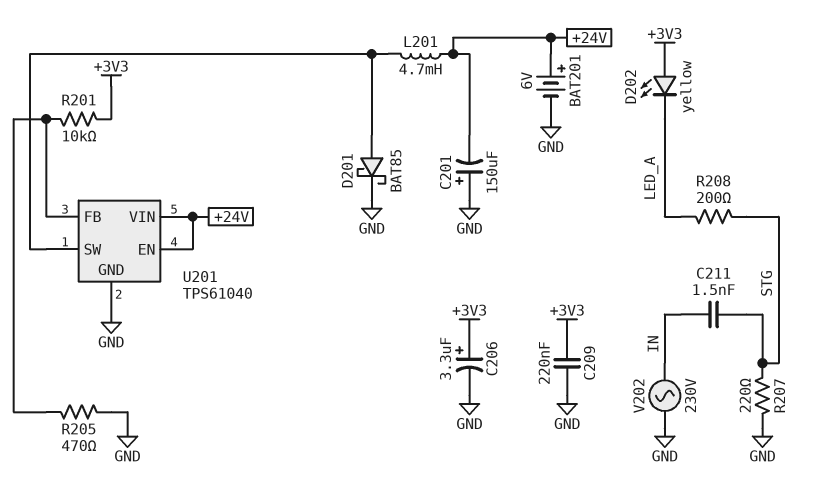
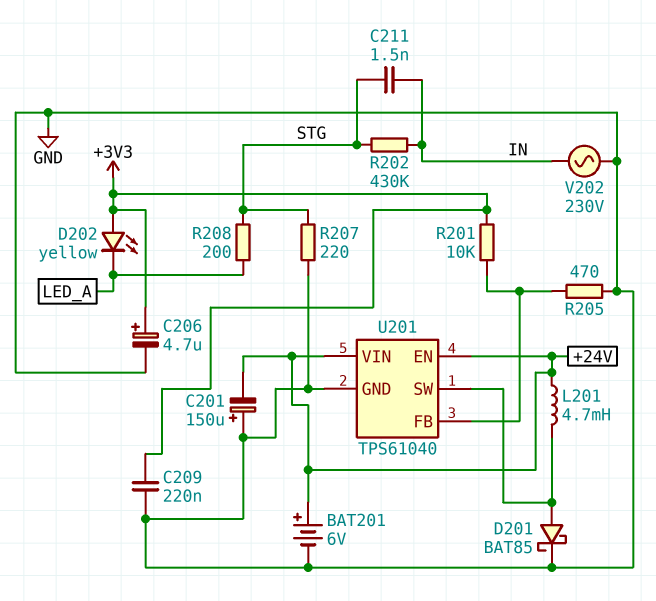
C206: 3.3uF (plus +3V3, minus GND) -> 4.7uF (plus +3V3, minus GND)
R202: none -> 430k (IN, STG)

